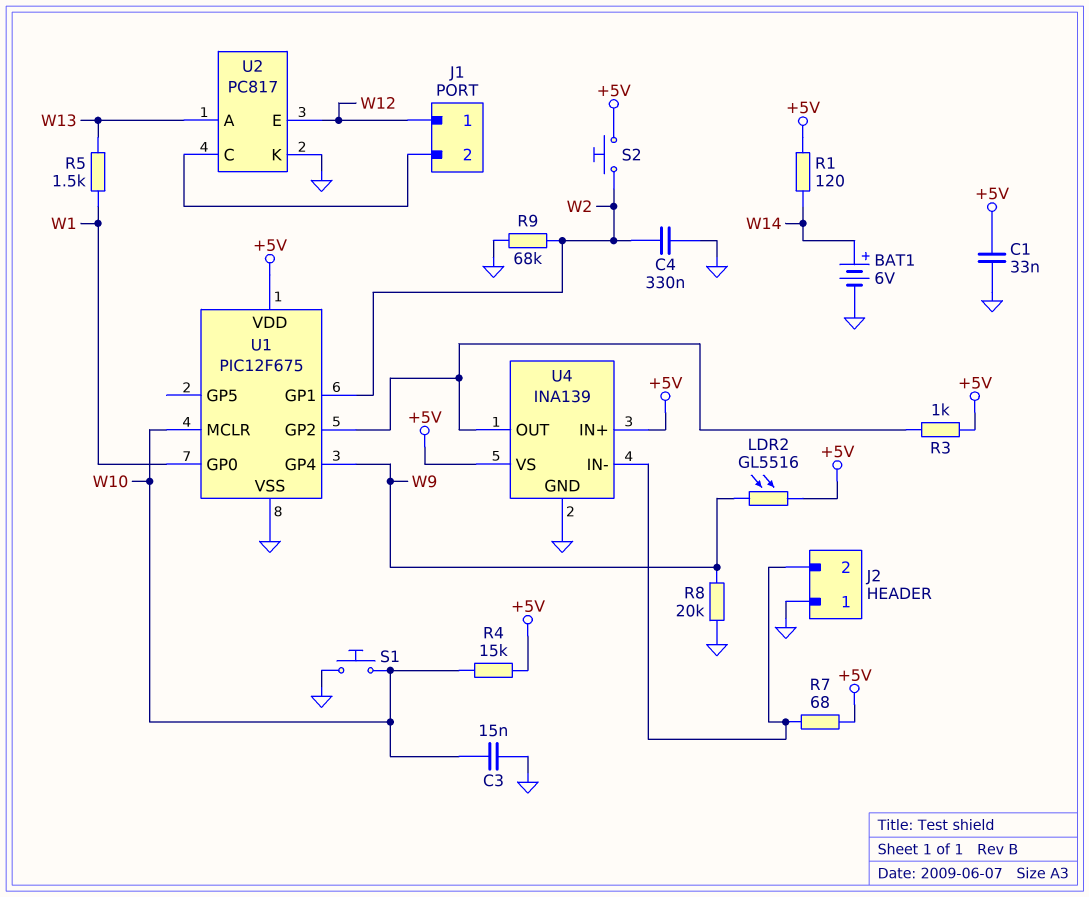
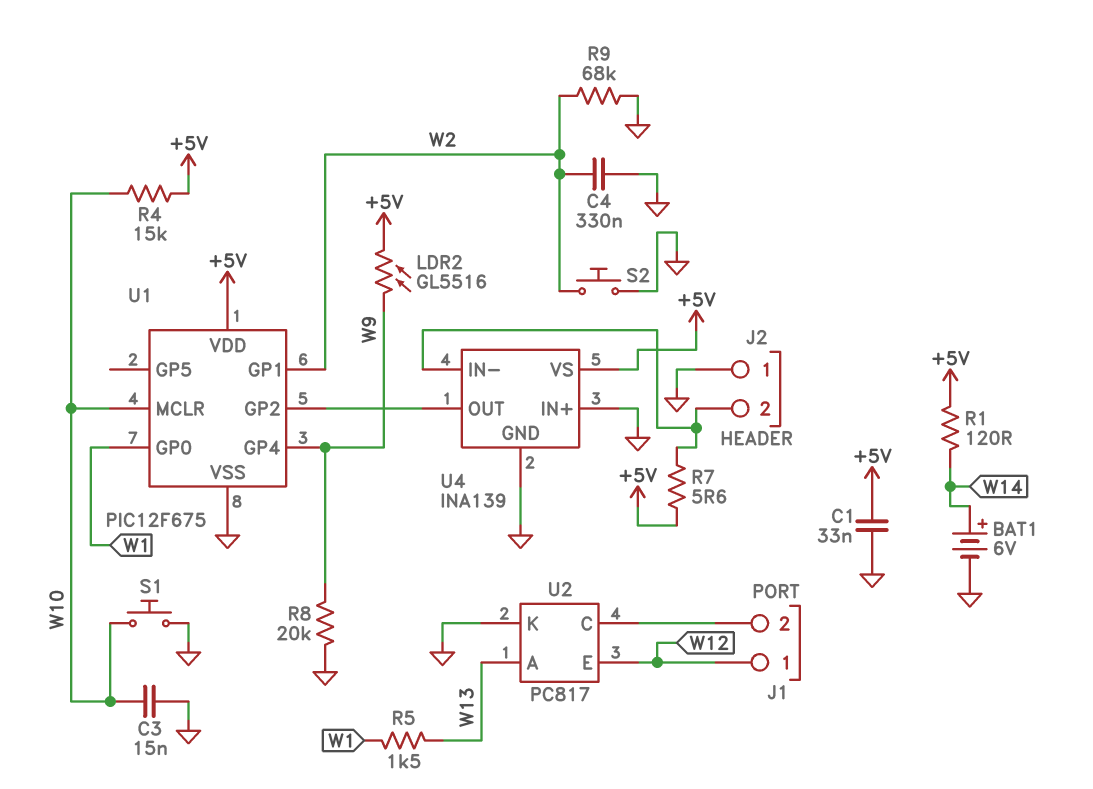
R3: 1k (+5V, U1/GP2) -> none
R7: 68 (+5V, J2/2) -> 5.6 (+5V, J2/2)
S2: button (+5V, W2) -> button (GND, W2)
U4 pin IN+: +5V -> GND

